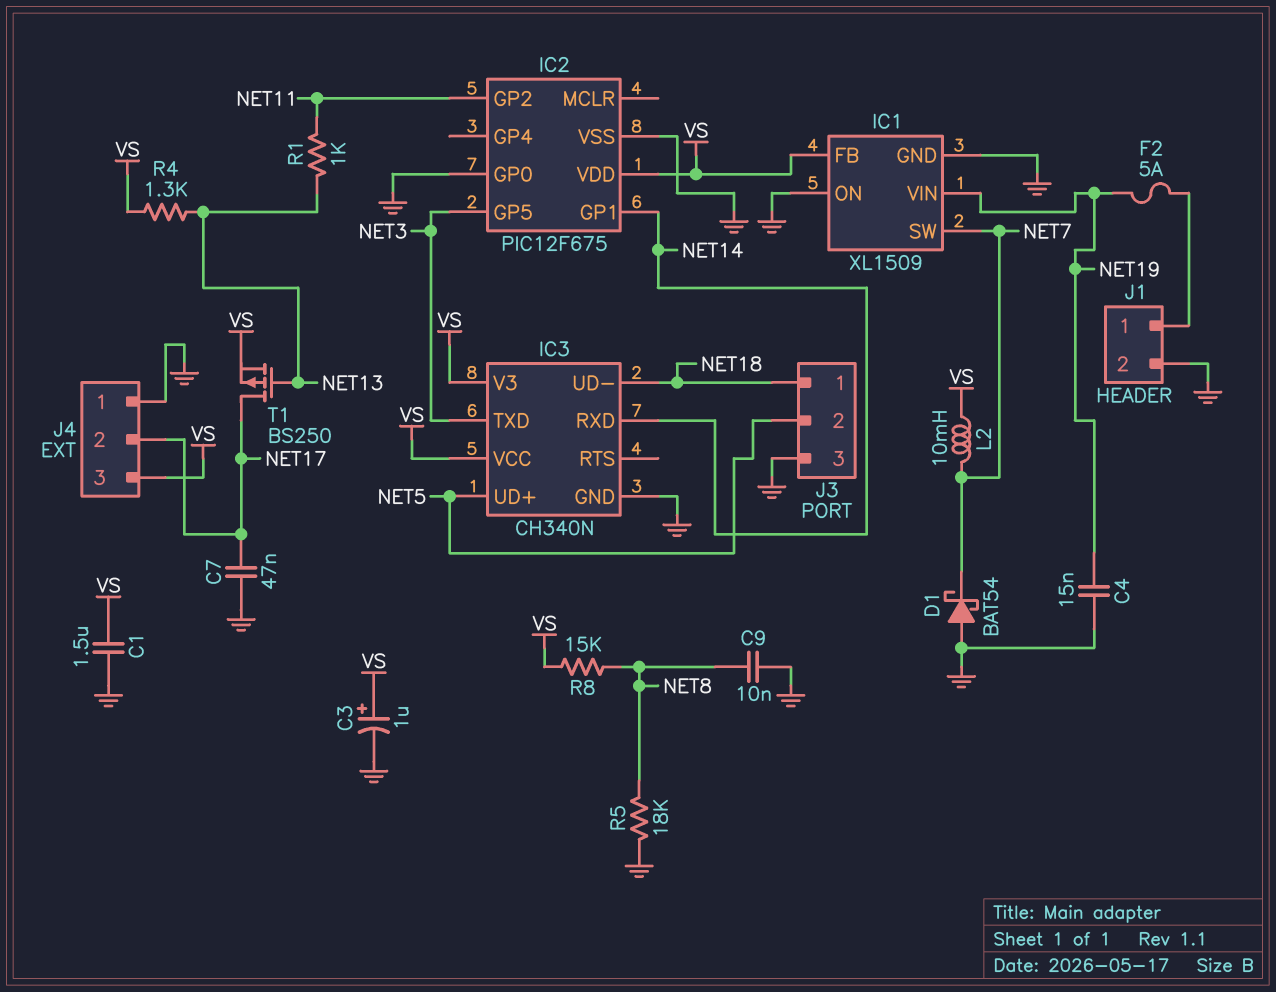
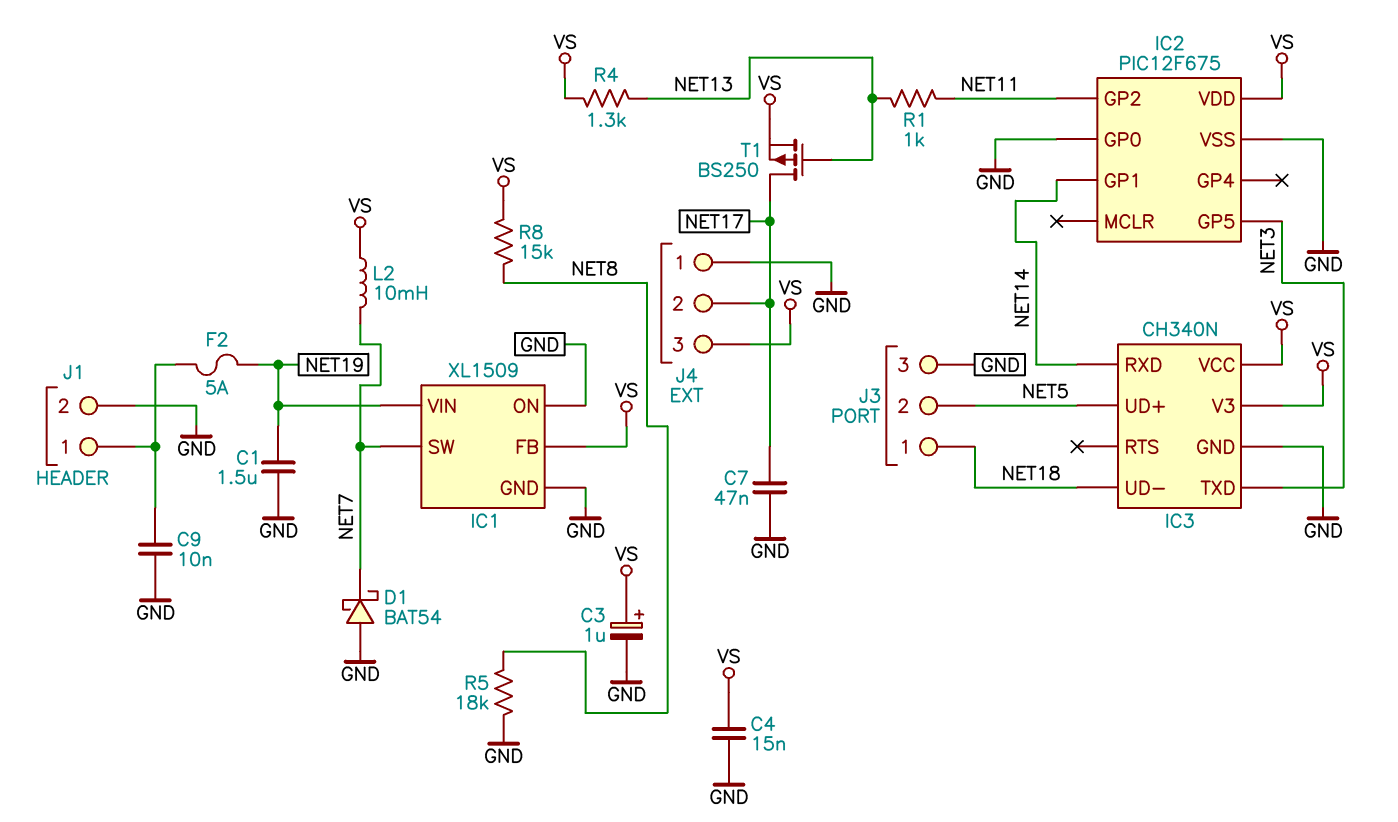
C1: 1.5uF (GND, VS) -> 1.5uF (GND, NET19)
C4: 15nF (GND, NET19) -> 15nF (GND, VS)
C9: 10nF (GND, NET8) -> 10nF (GND, J1/1)

